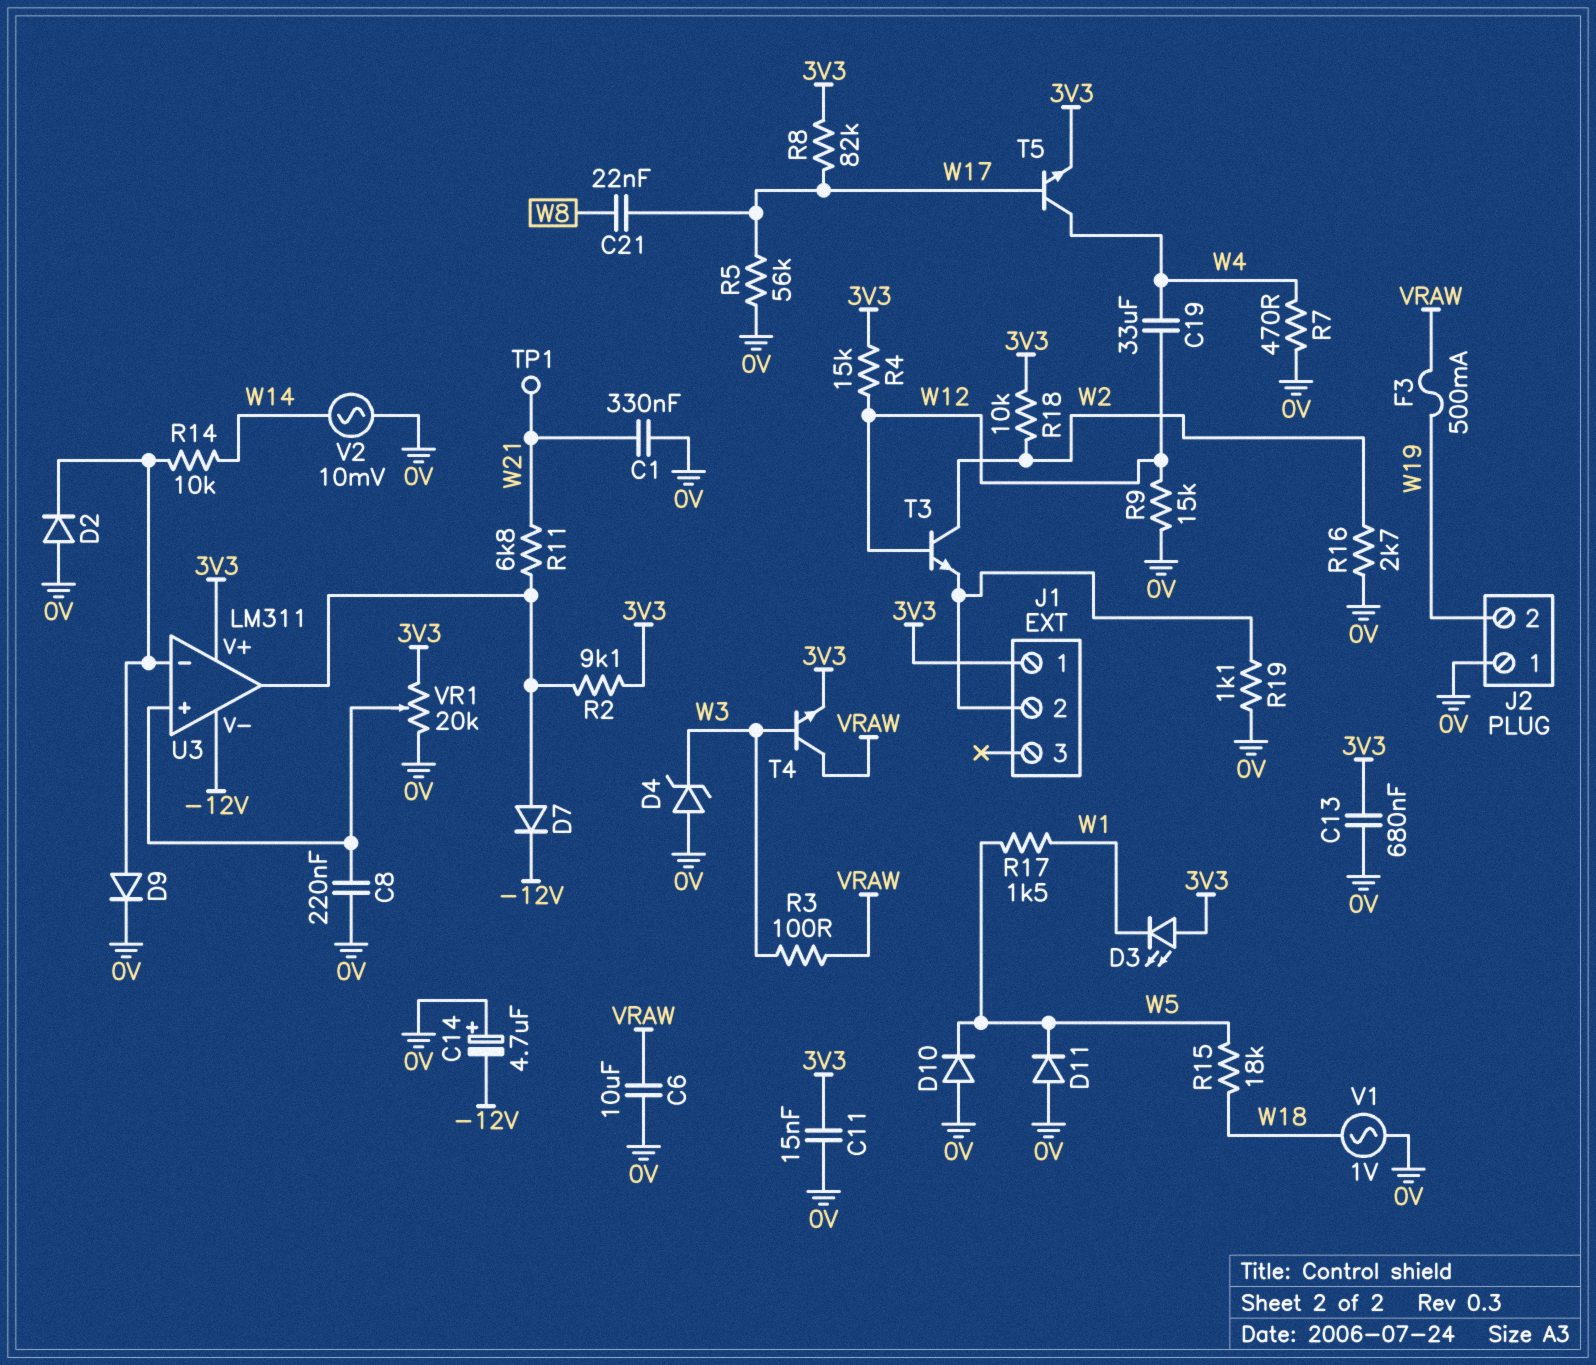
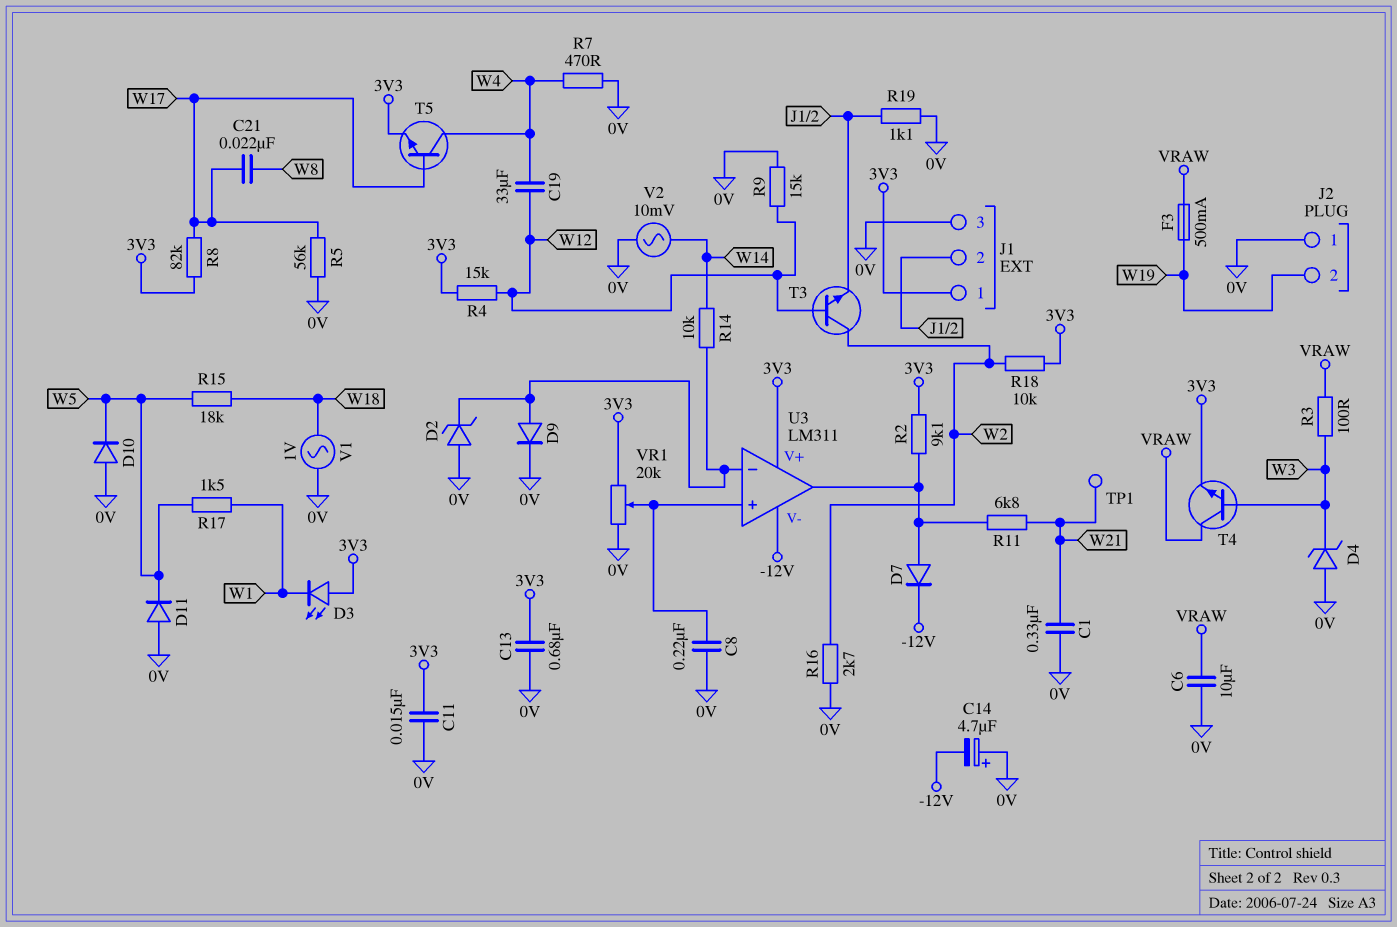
D2: diode (A 0V, K U3/in-) -> zener (A 0V, K U3/in-)
J1 pin 3: none -> 0V

